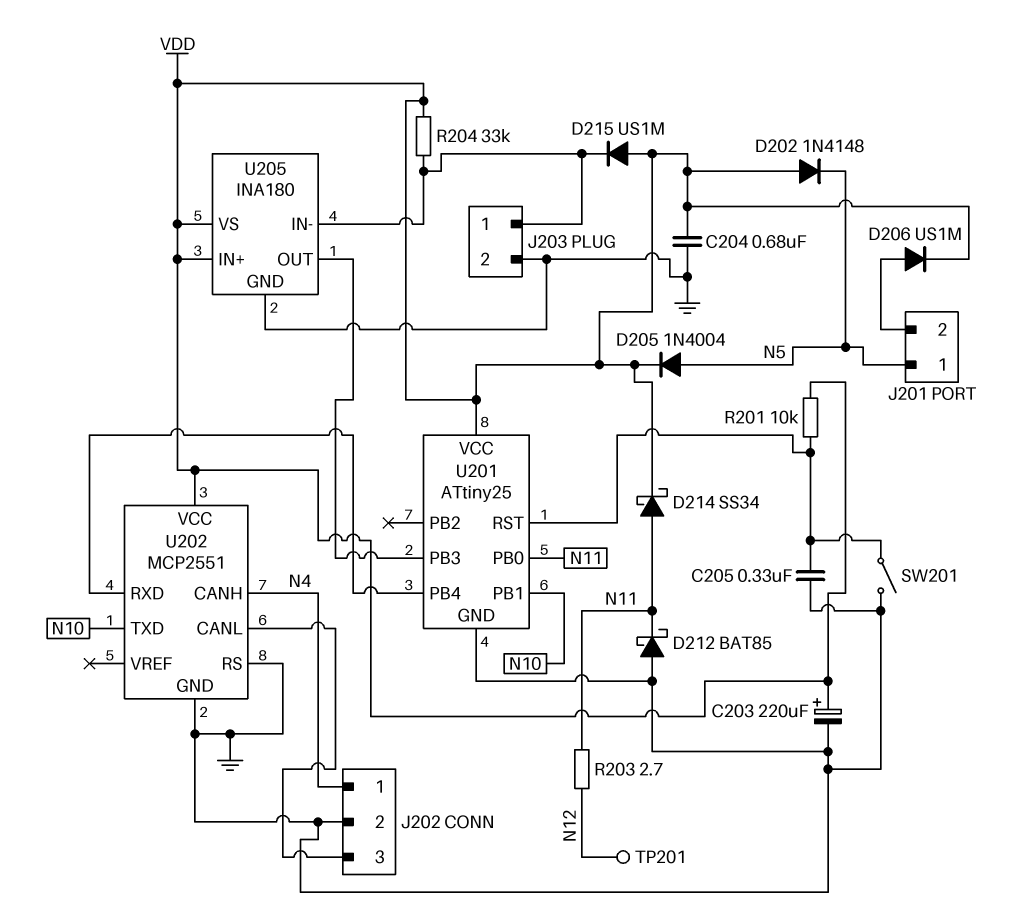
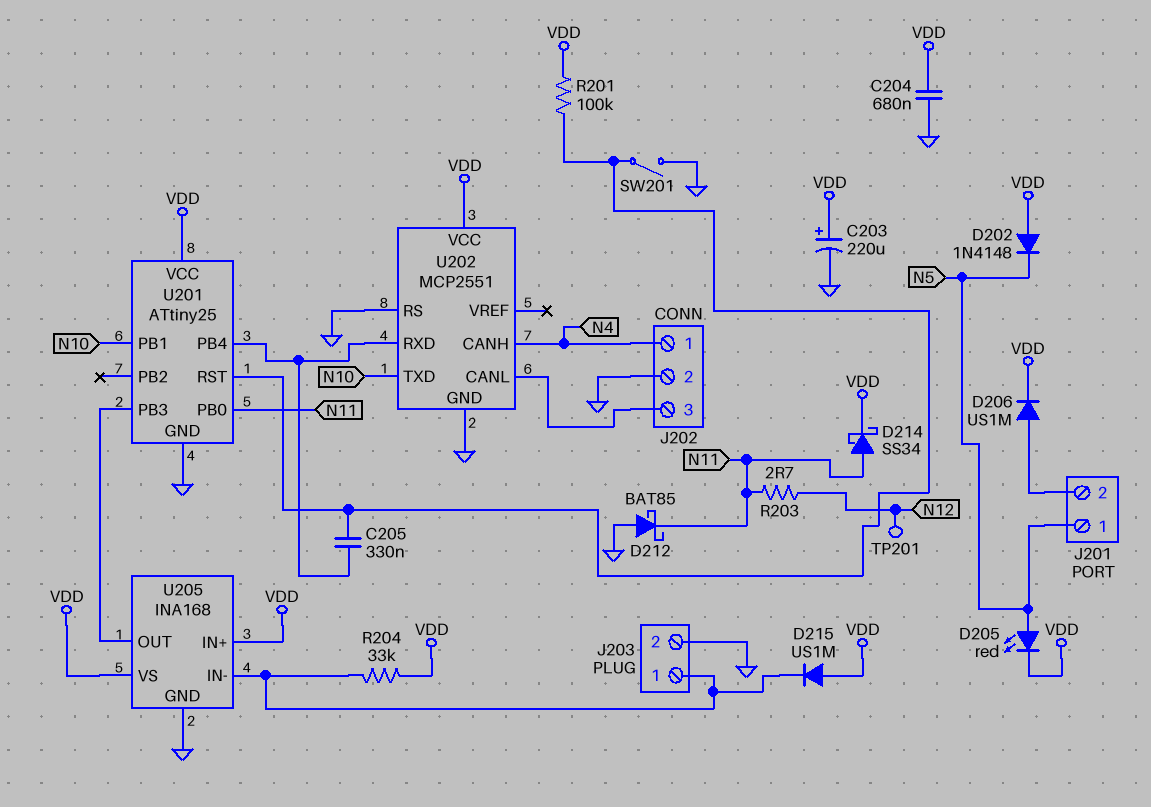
C205: 330nF (GND, U201/RST) -> 330nF (U201/PB4, U201/RST)
D205: diode 1N4004 (A N5, K VDD) -> LED red (A N5, K VDD)
R201: 10k (U201/RST, VDD) -> 100k (U201/RST, VDD)
U205: INA180 -> INA168

